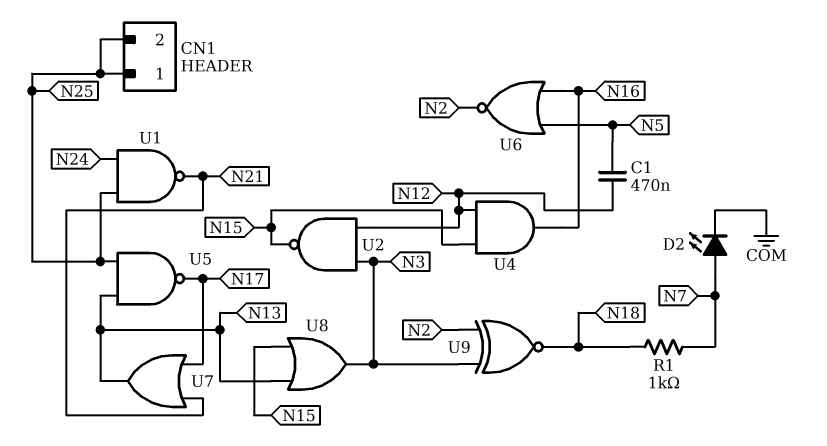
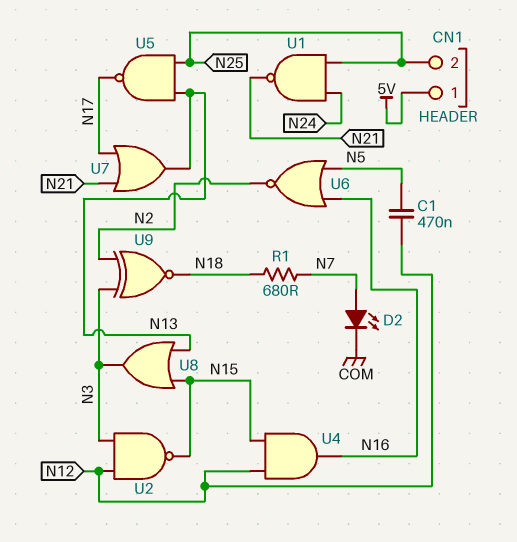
CN1 pin 1: N25 -> 5V
R1: 1k (N7, N18) -> 680 (N7, N18)

